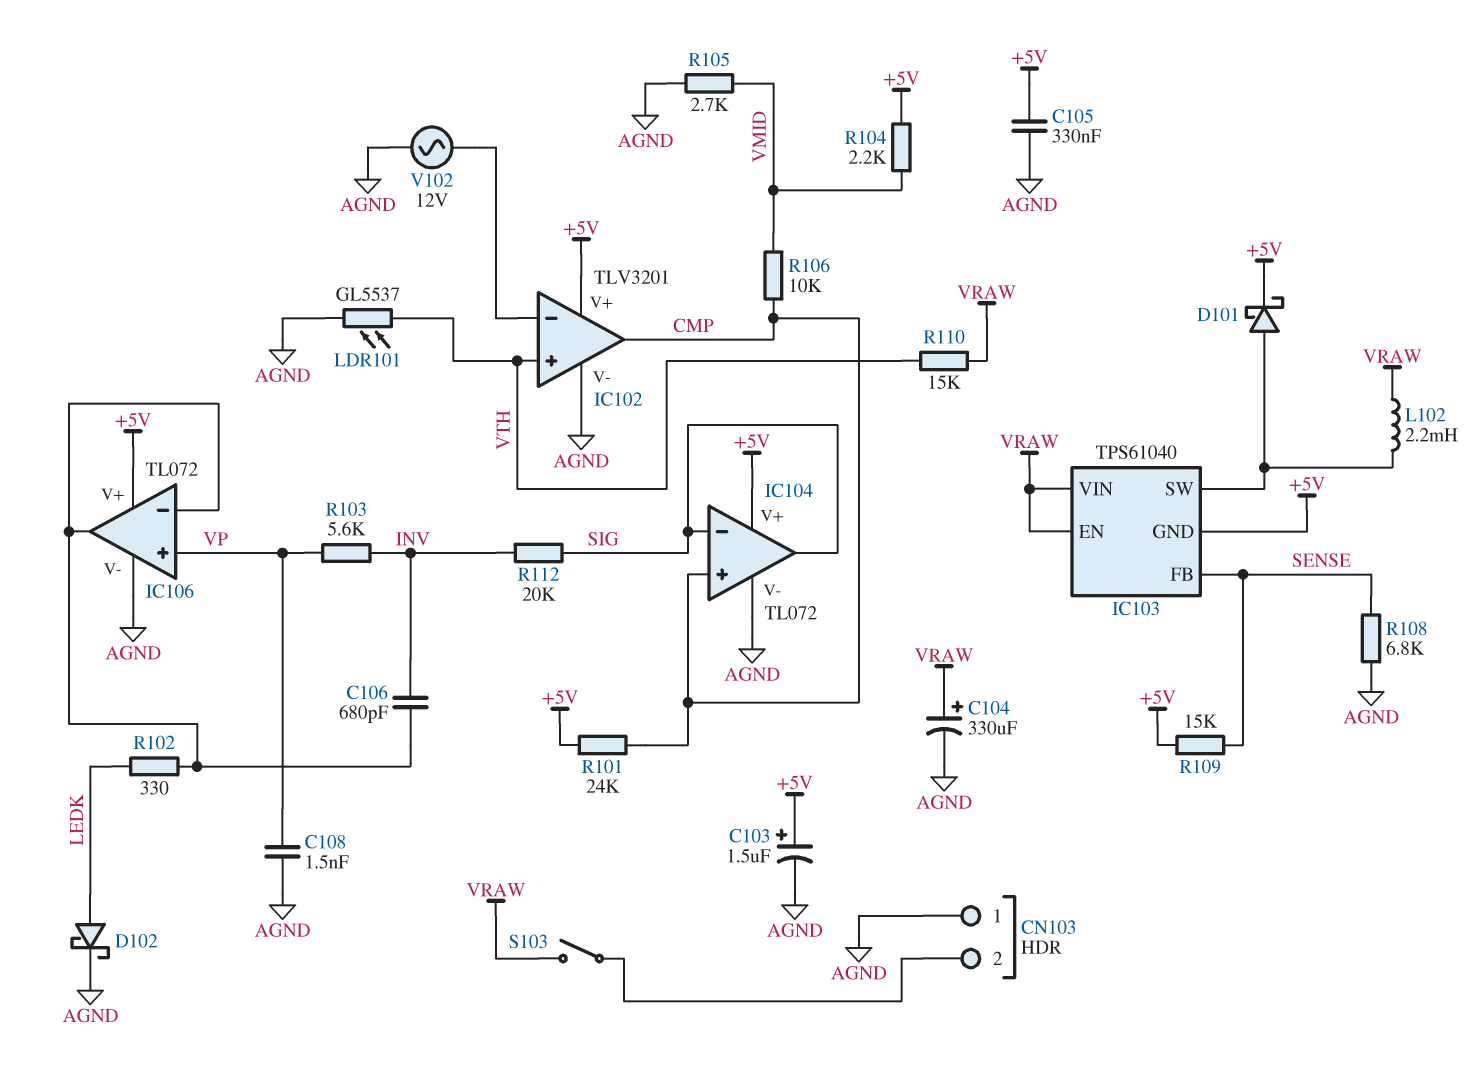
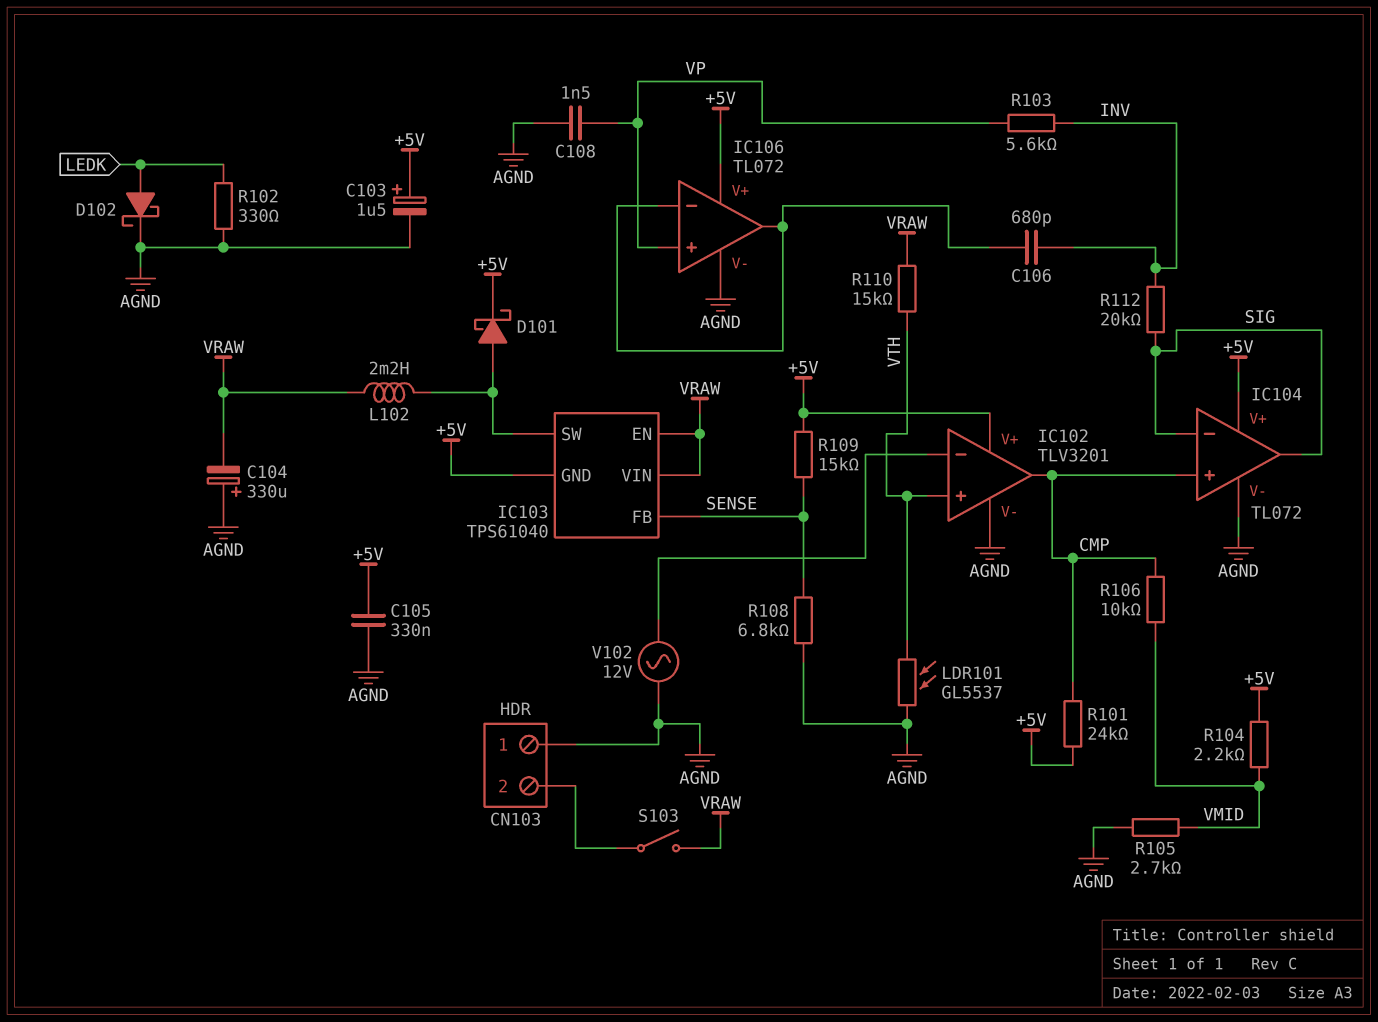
C104: 330uF (plus VRAW, minus AGND) -> 330uF (plus AGND, minus VRAW)
R102: 330 (IC106/in-, LEDK) -> 330 (AGND, LEDK)

